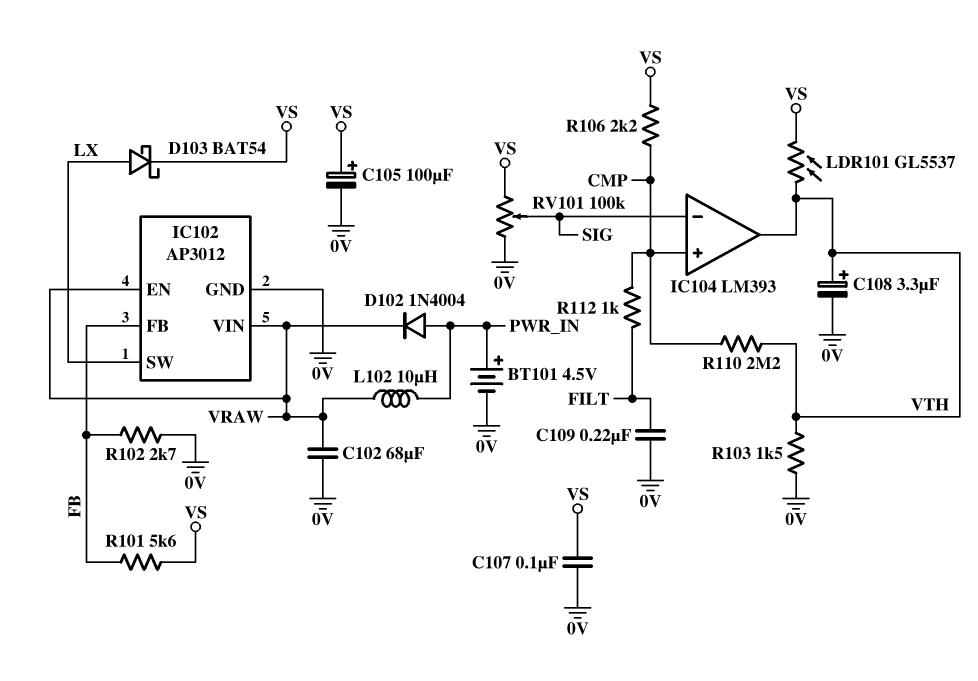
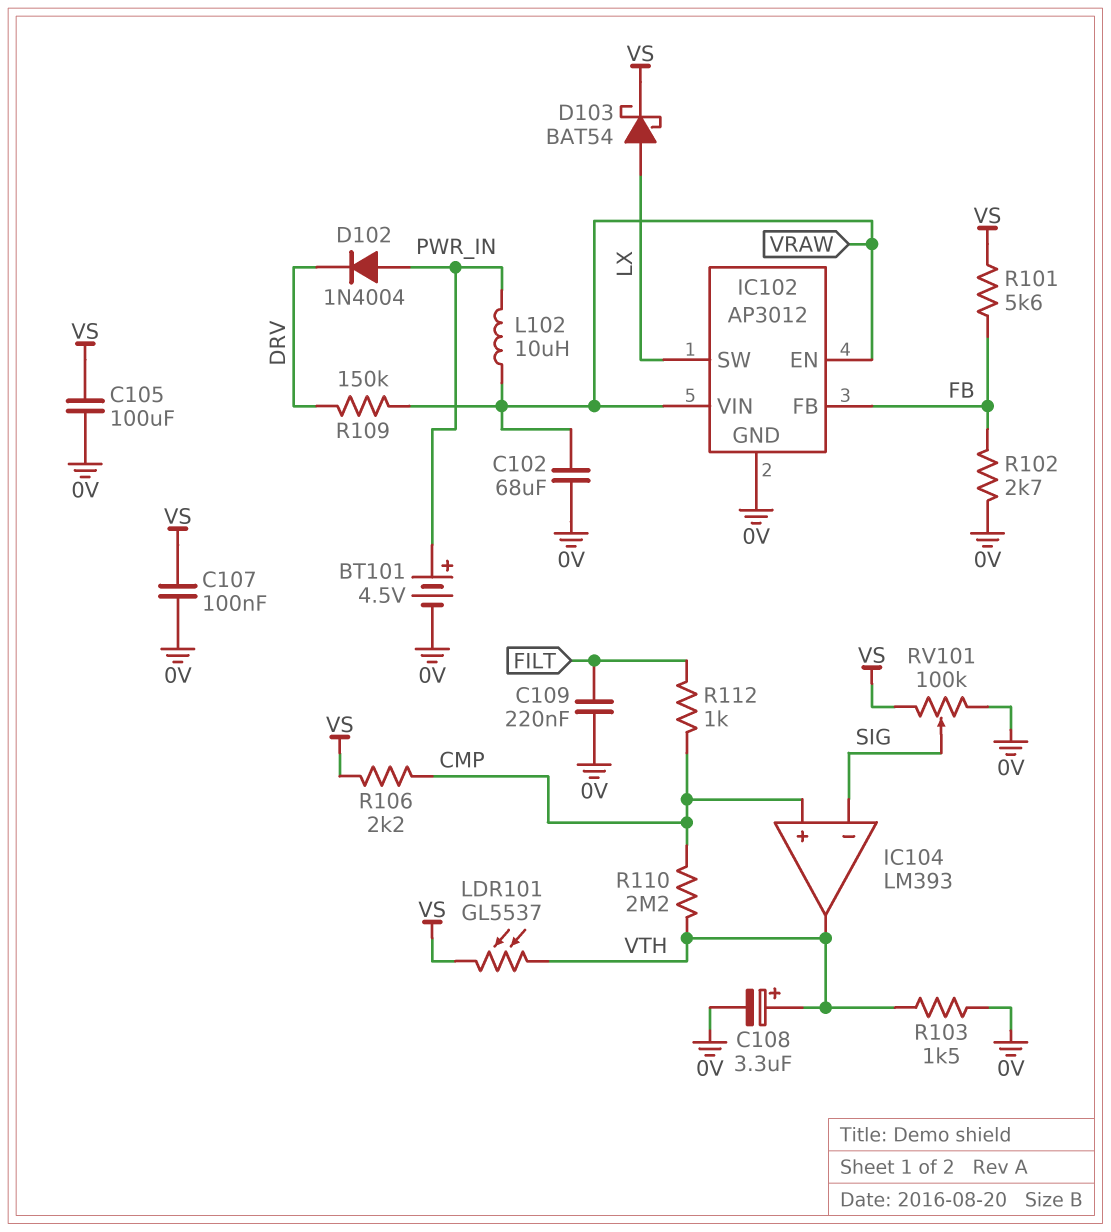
C105: 100uF (plus VS, minus 0V) -> 100uF (0V, VS)
D102: diode 1N4004 (A PWR_IN, K VRAW) -> diode 1N4004 (A PWR_IN, K DRV)
R109: none -> 150k (DRV, VRAW)

